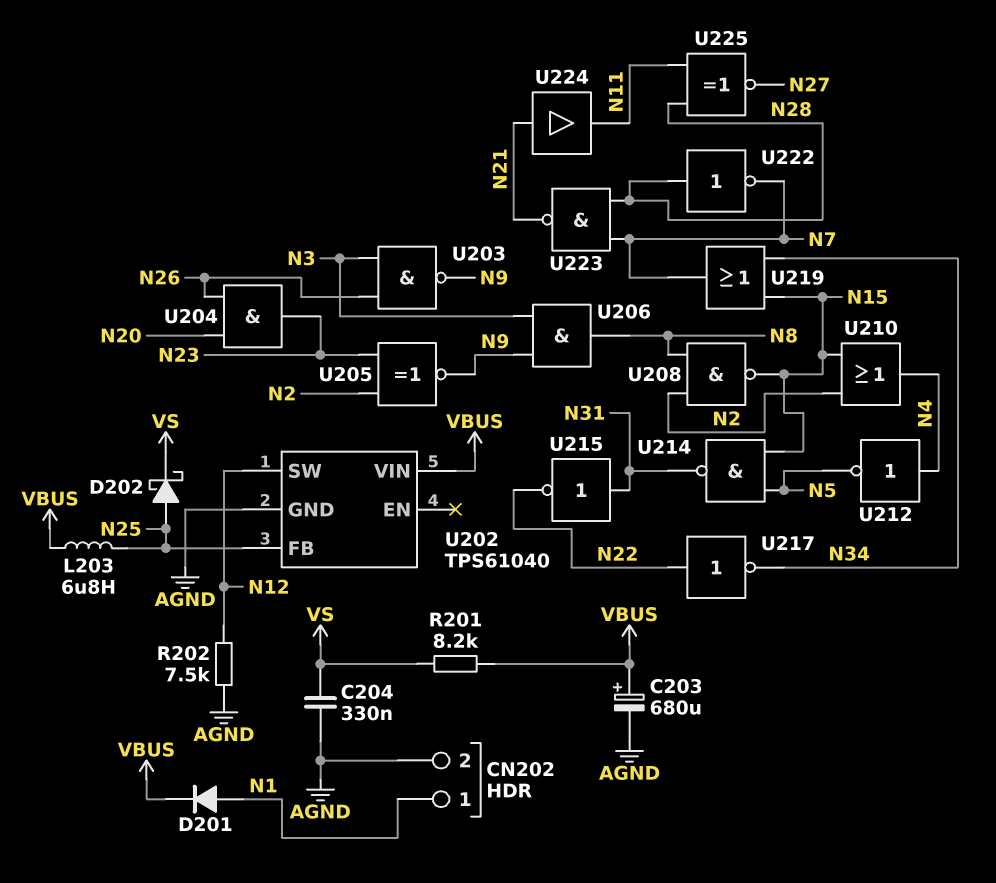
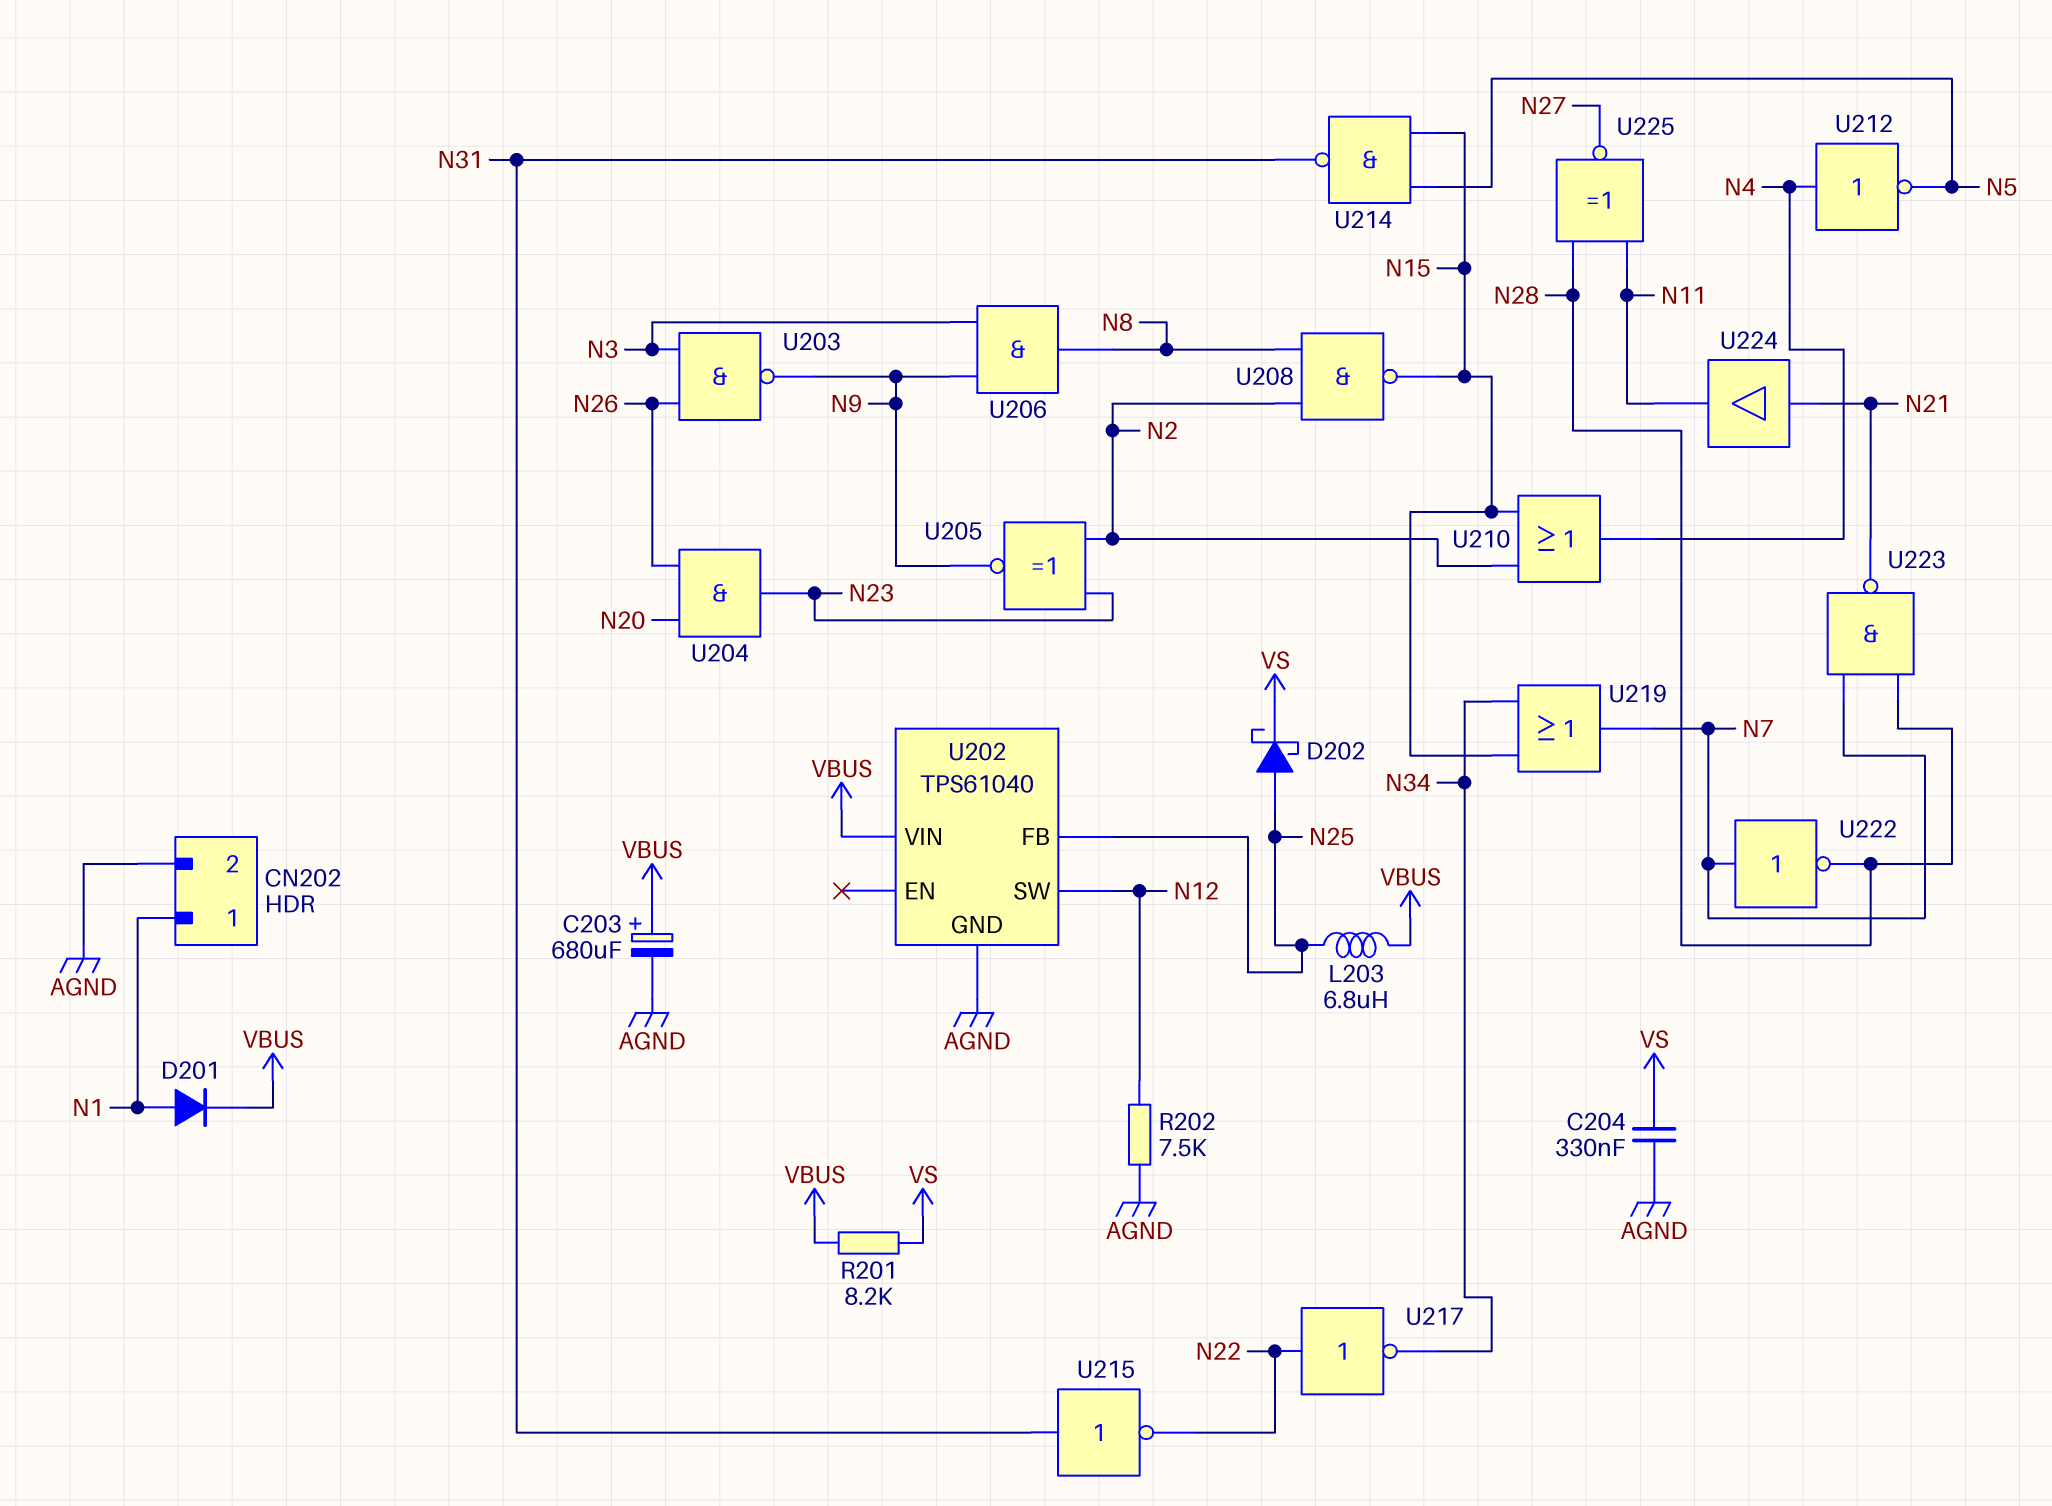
U222: NOT (in N28, out N7) -> NOT (in N7, out N28)

